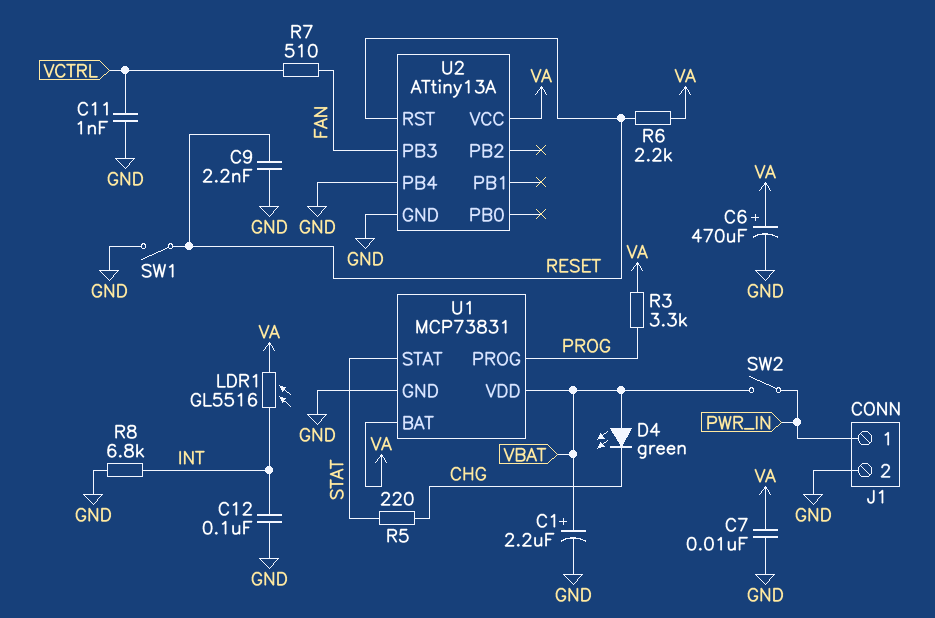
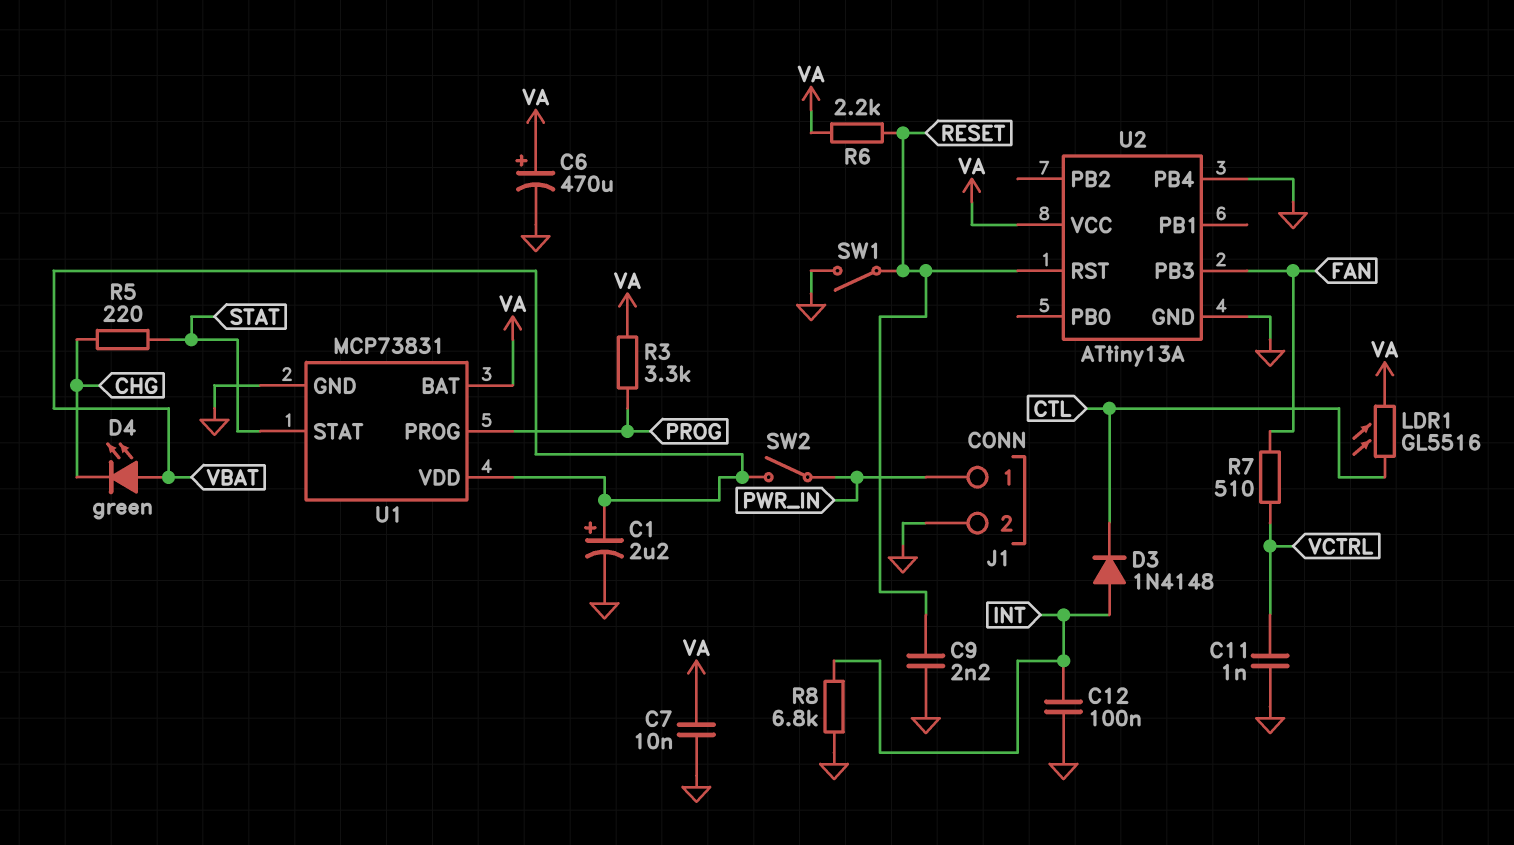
D3: none -> diode 1N4148 (A INT, K CTL)
LDR1: GL5516 (INT, VA) -> GL5516 (CTL, VA)

